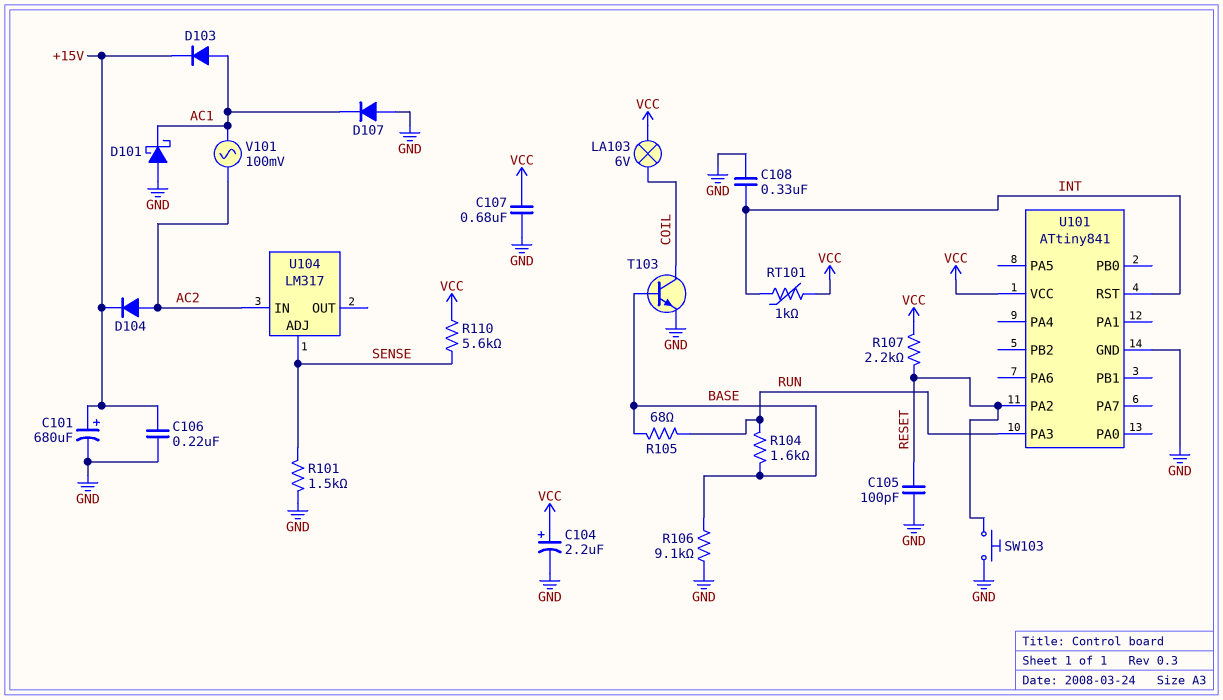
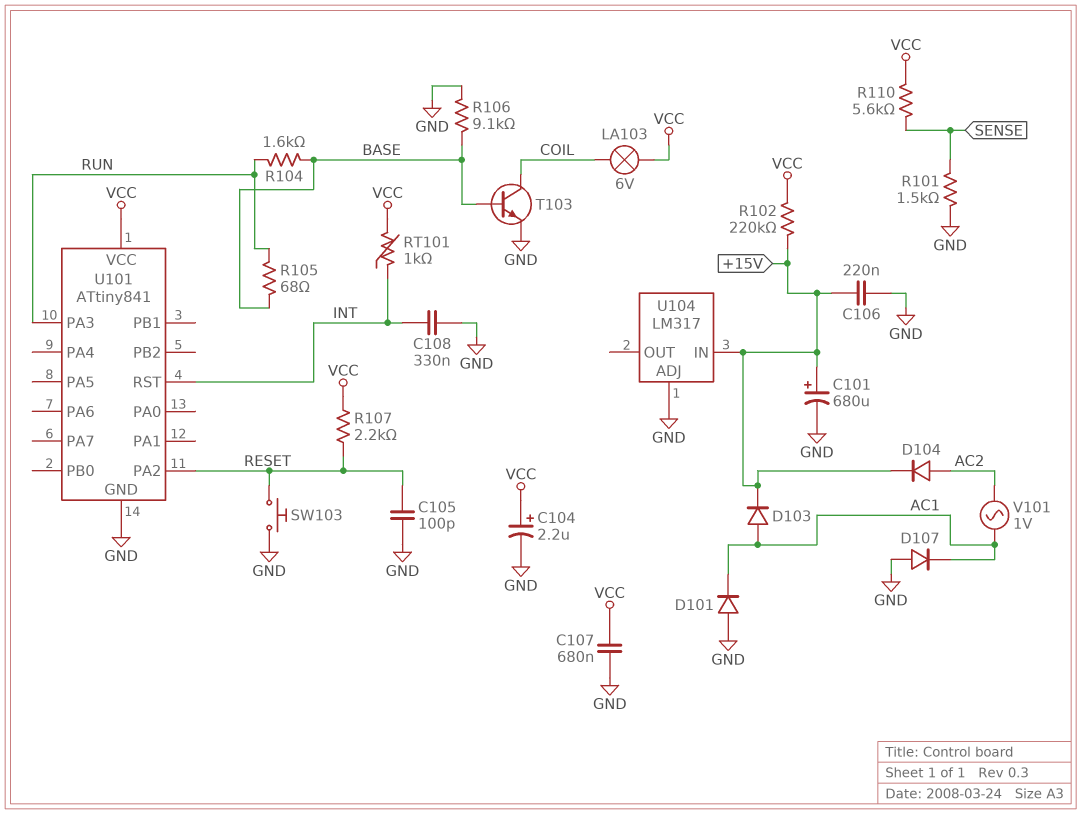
D101: schottky (A GND, K AC1) -> diode (A GND, K AC1)
R102: none -> 220k (+15V, VCC)
U104 pin ADJ: SENSE -> GND
U104 pin IN: AC2 -> +15V
V101: AC 100mV (AC1, AC2) -> AC 1V (AC1, AC2)

